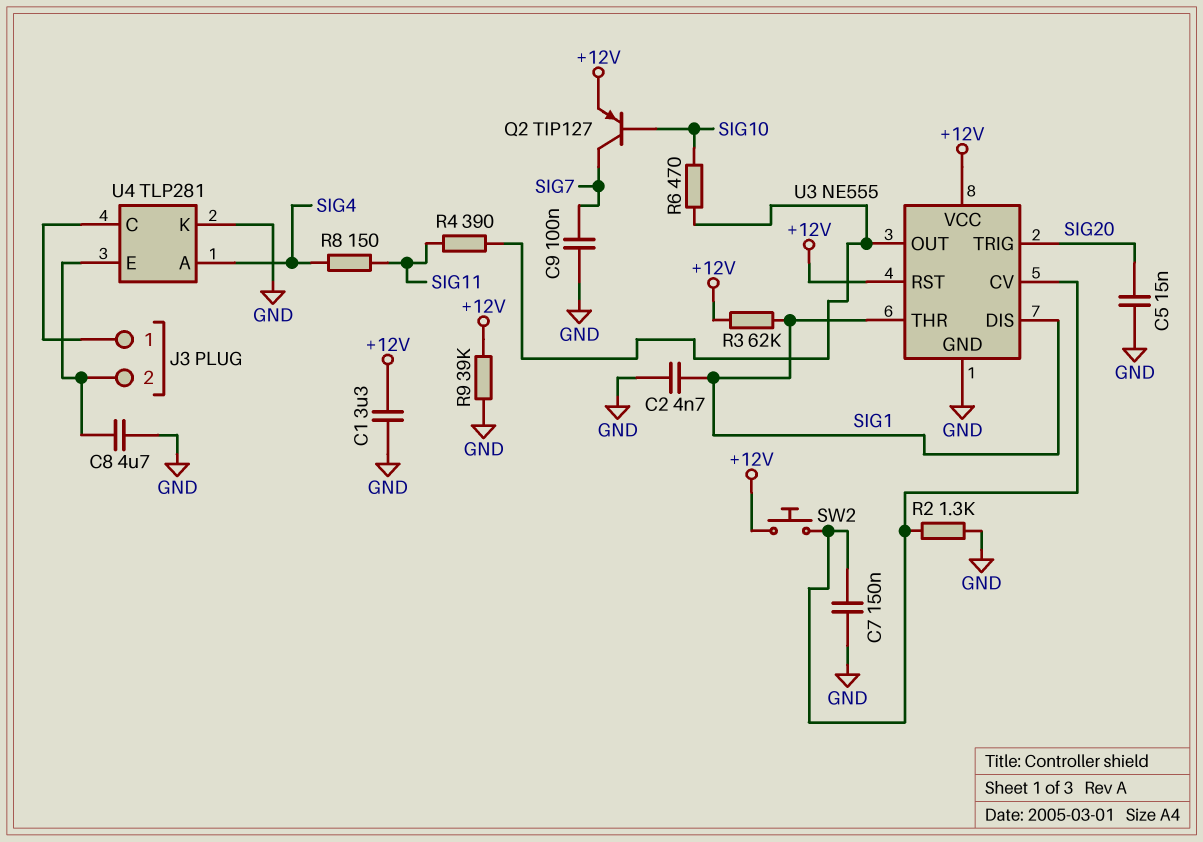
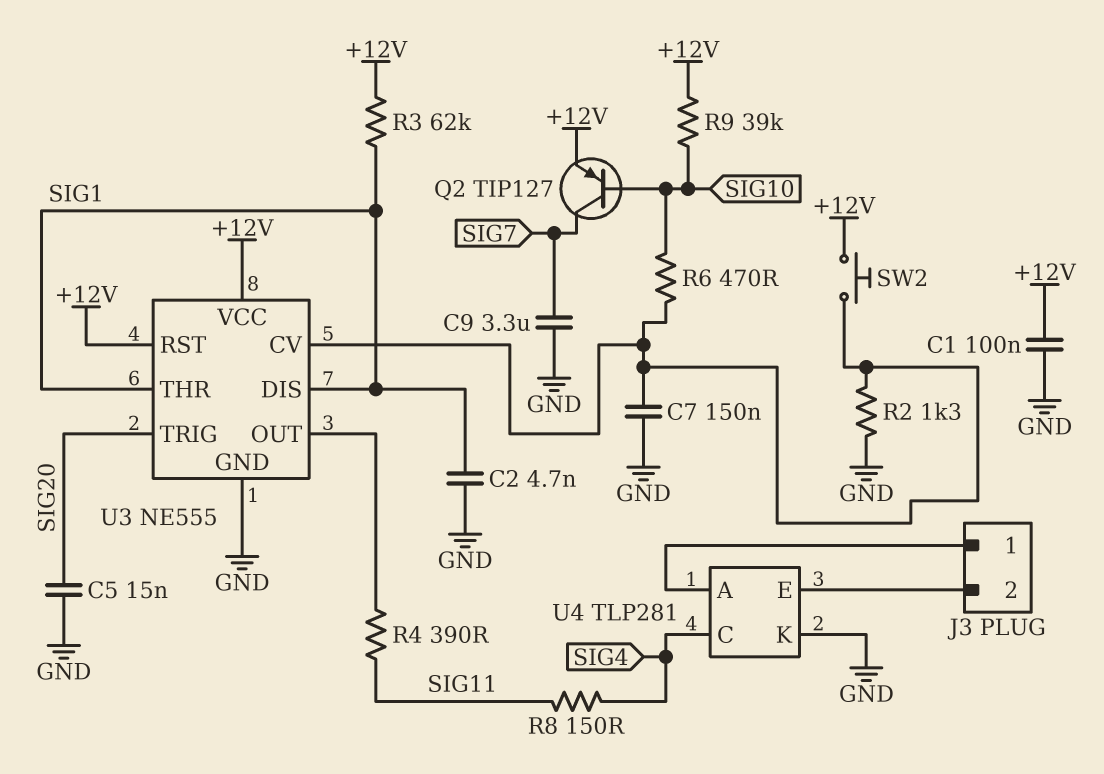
C1: 3.3uF (+12V, GND) -> 100nF (+12V, GND)
C8: 4.7uF (GND, J3/2) -> none
C9: 100nF (GND, SIG7) -> 3.3uF (GND, SIG7)
R6: 470 (SIG10, U3/OUT) -> 470 (SIG10, U3/CV)
R9: 39k (+12V, GND) -> 39k (+12V, SIG10)
U4 pin A: SIG4 -> J3/1
U4 pin C: J3/1 -> SIG4

